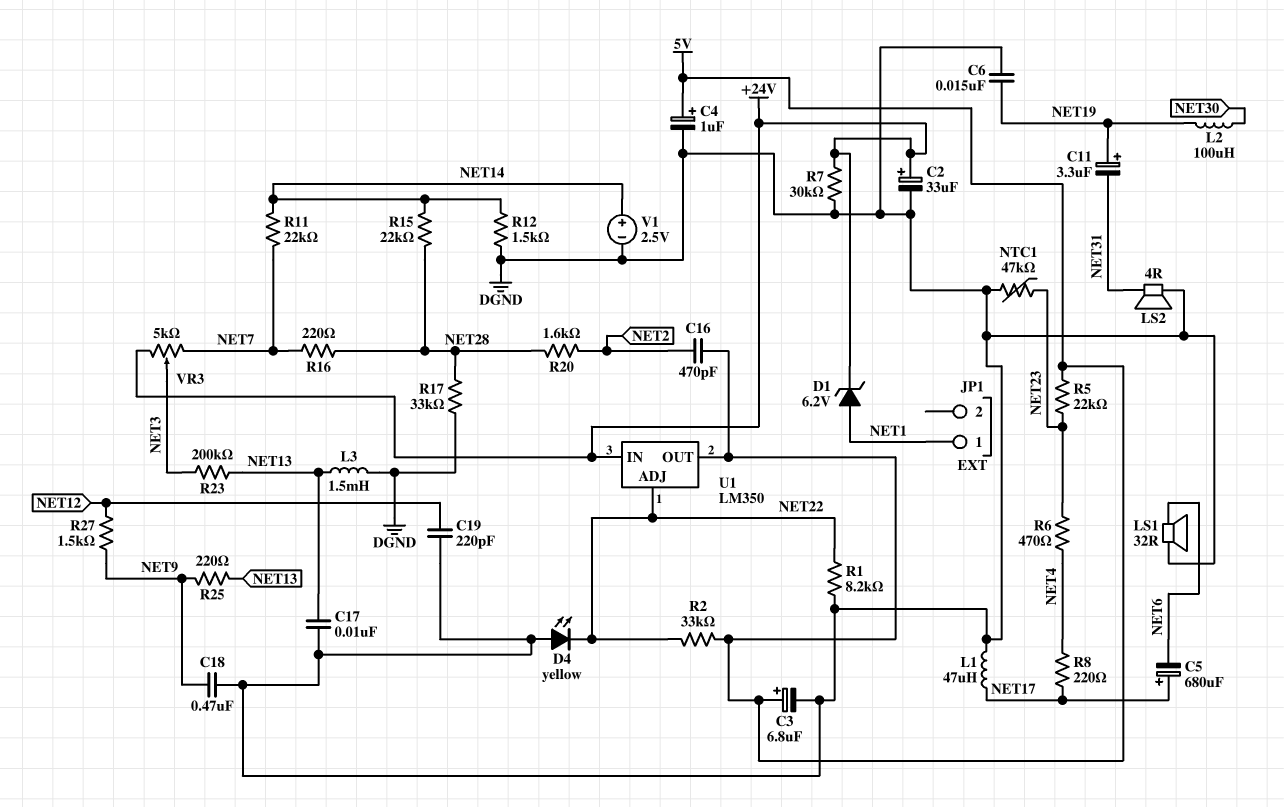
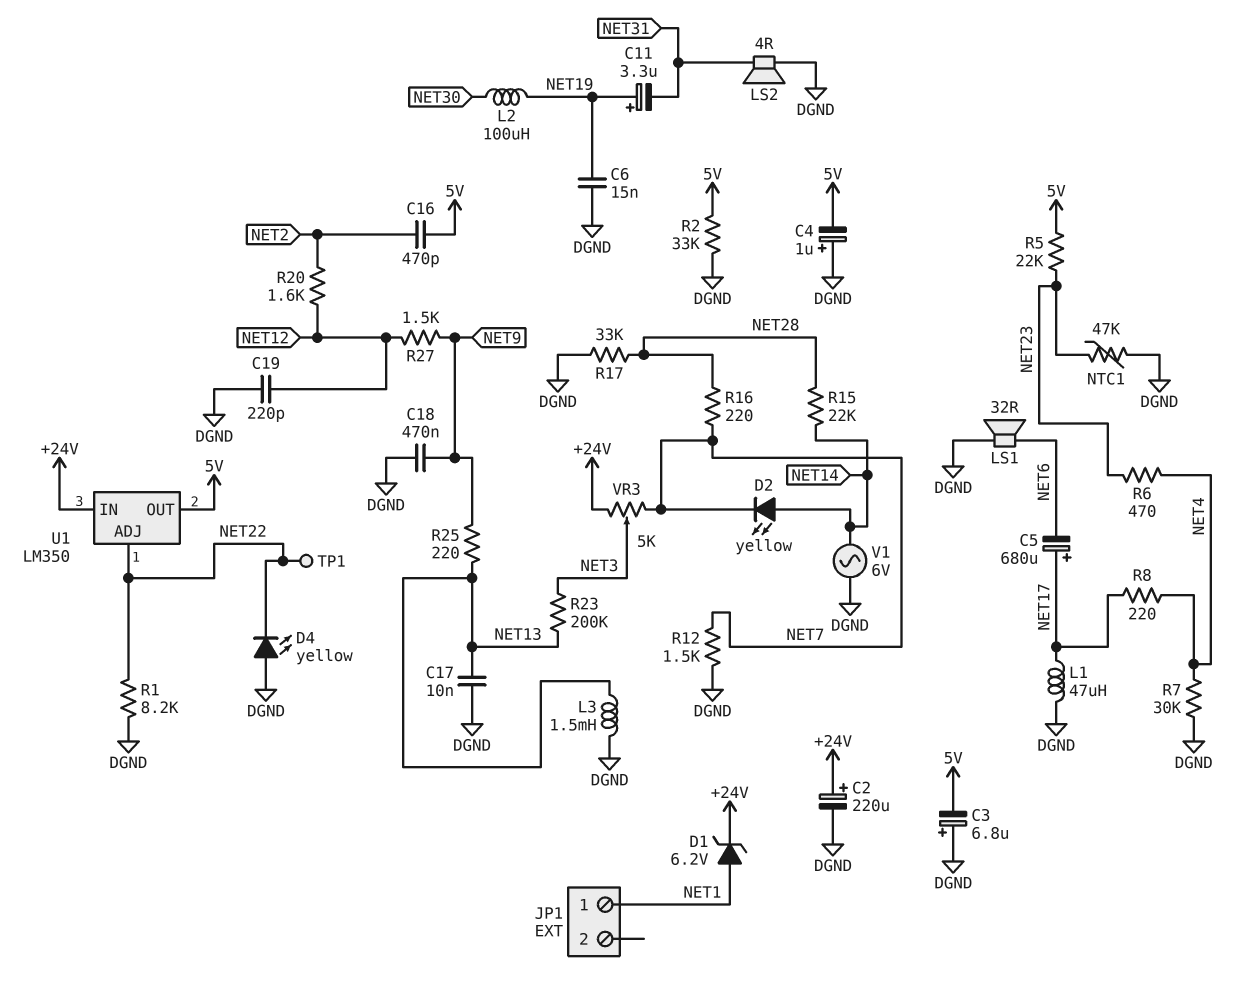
C2: 33uF (plus +24V, minus DGND) -> 220uF (plus +24V, minus DGND)
C3: 6.8uF (plus 5V, minus DGND) -> 6.8uF (plus DGND, minus 5V)
C4: 1uF (plus 5V, minus DGND) -> 1uF (plus DGND, minus 5V)
D2: none -> LED yellow (A NET14, K NET7)
R2: 33k (5V, NET22) -> 33k (5V, DGND)
R7: 30k (+24V, DGND) -> 30k (DGND, NET4)
R11: 22k (NET7, NET14) -> none
R12: 1.5k (DGND, NET14) -> 1.5k (DGND, NET7)
R20: 1.6k (NET2, NET28) -> 1.6k (NET2, NET12)
TP1: none -> test point (NET22)
V1: 2.5V (plus NET14, minus DGND) -> AC 6V (DGND, NET14)

